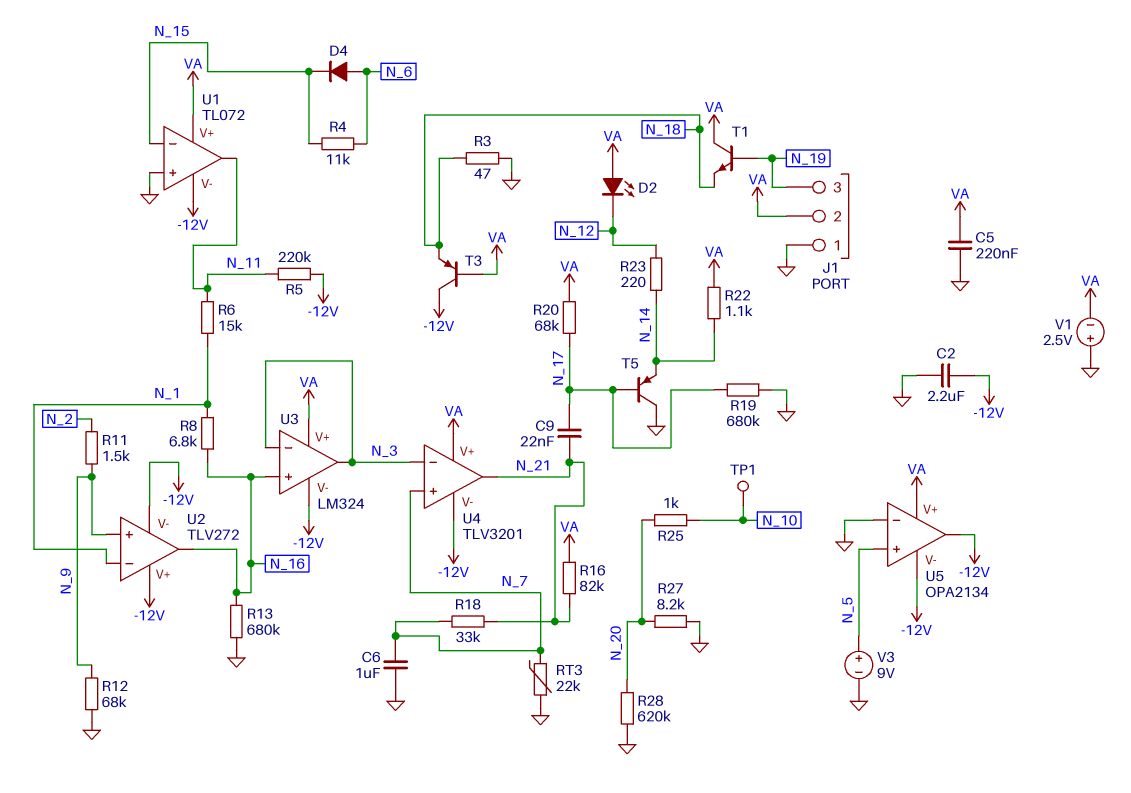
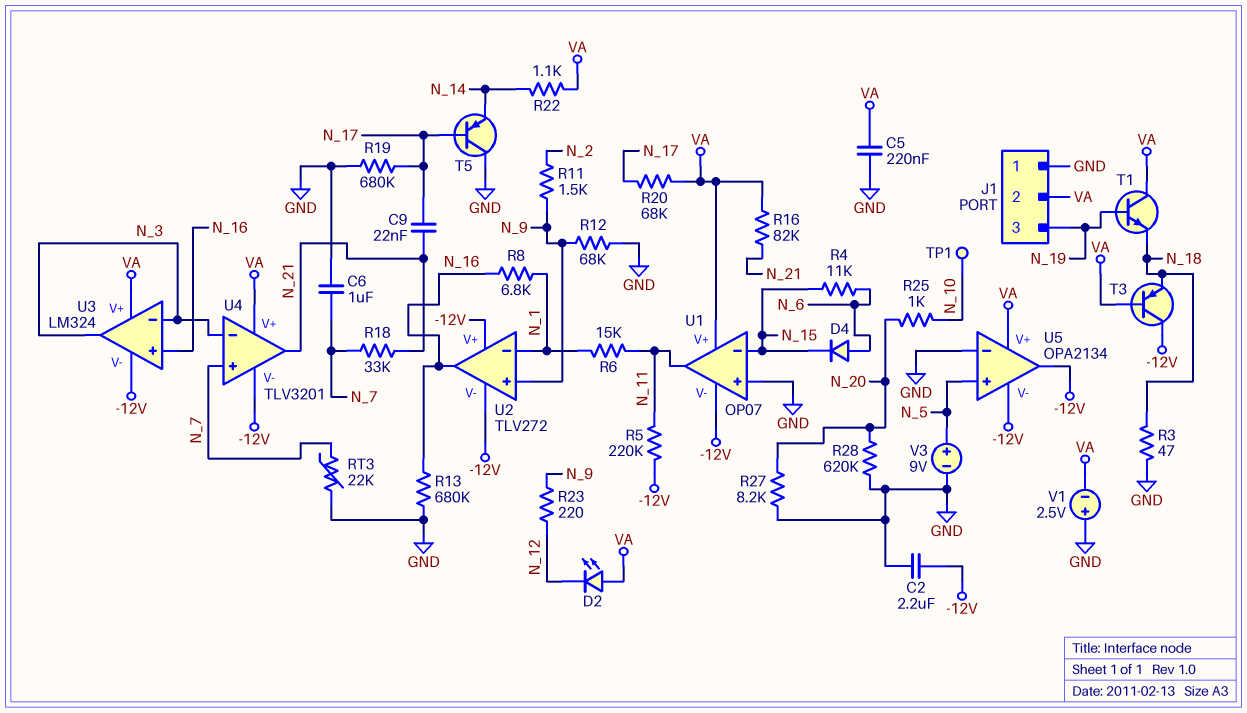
R23: 220 (N_12, N_14) -> 220 (N_9, N_12)
U1: TL072 -> OP07

